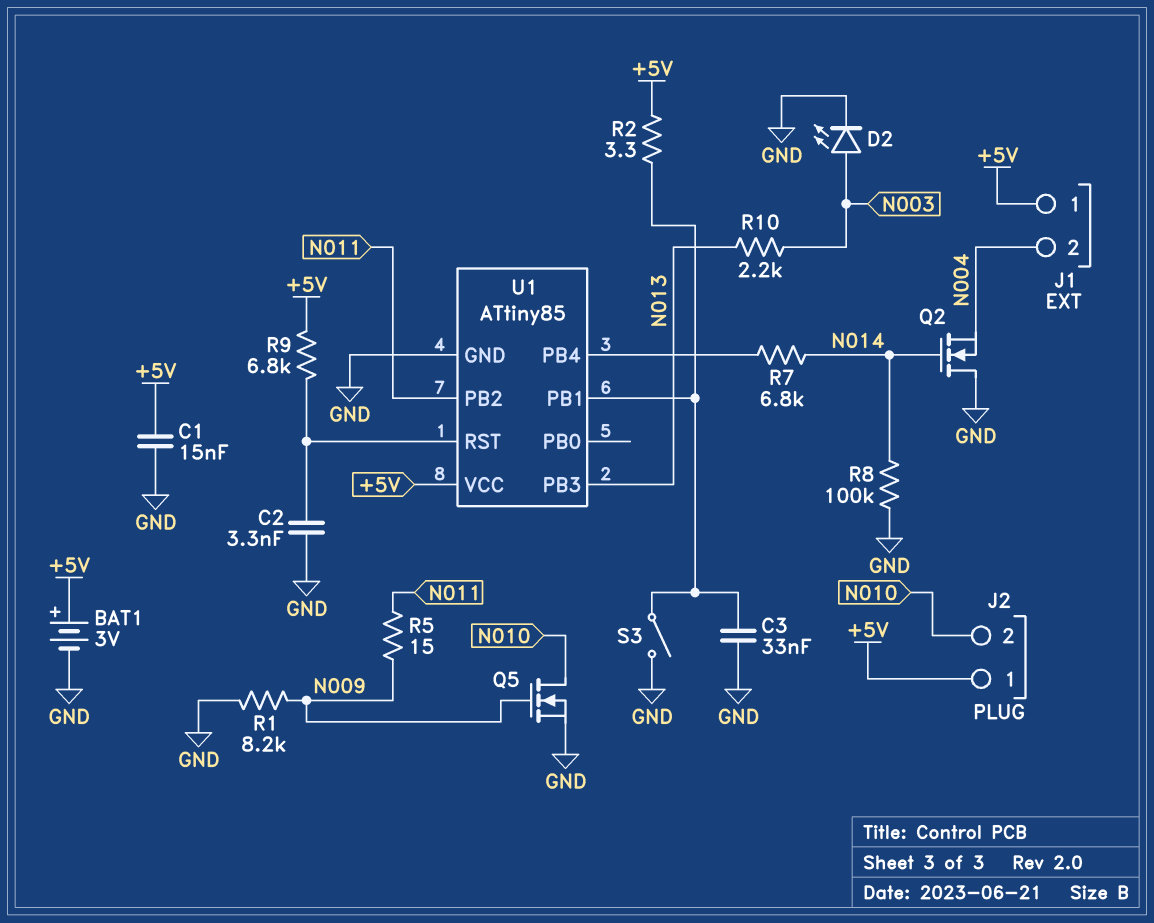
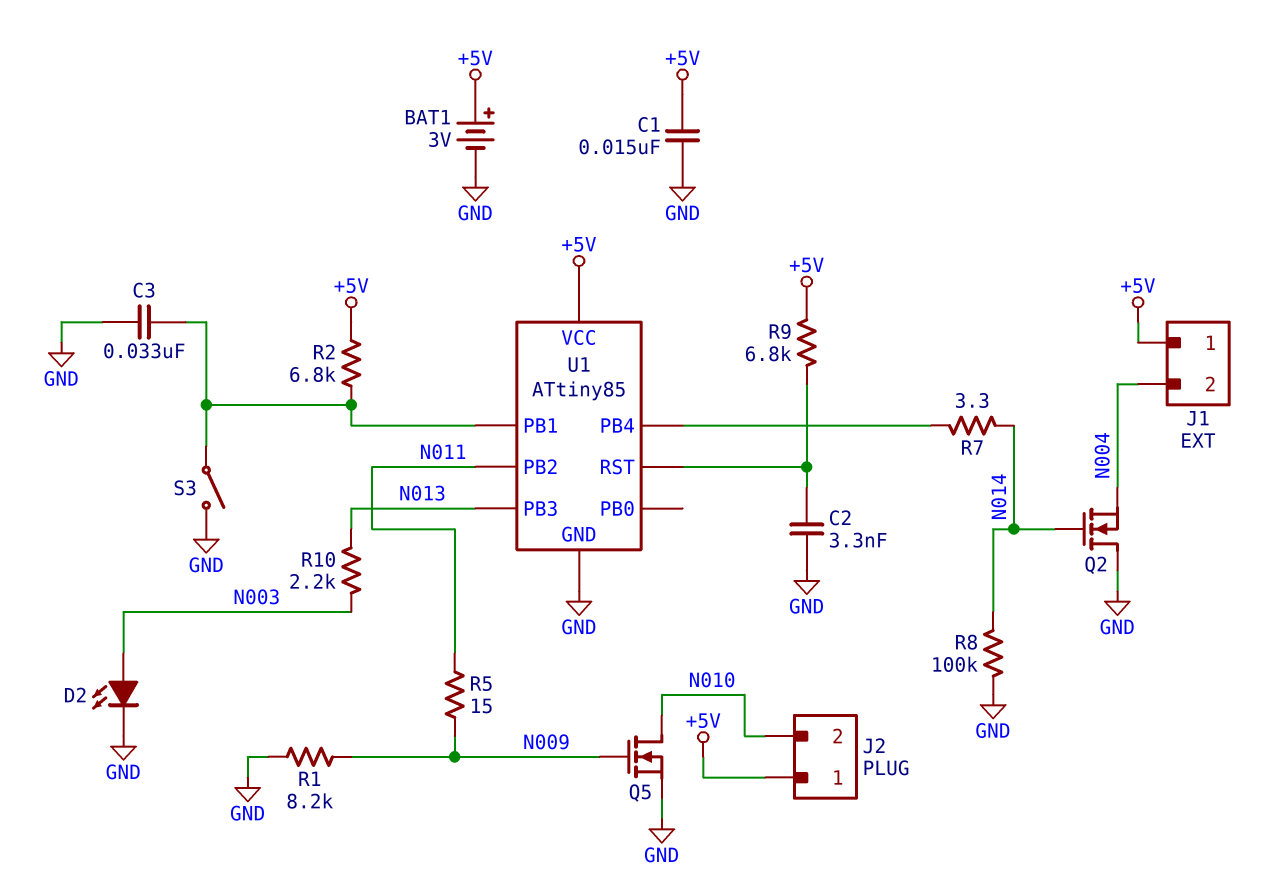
R2: 3.3 (+5V, U1/PB1) -> 6.8k (+5V, U1/PB1)
R7: 6.8k (N014, U1/PB4) -> 3.3 (N014, U1/PB4)

